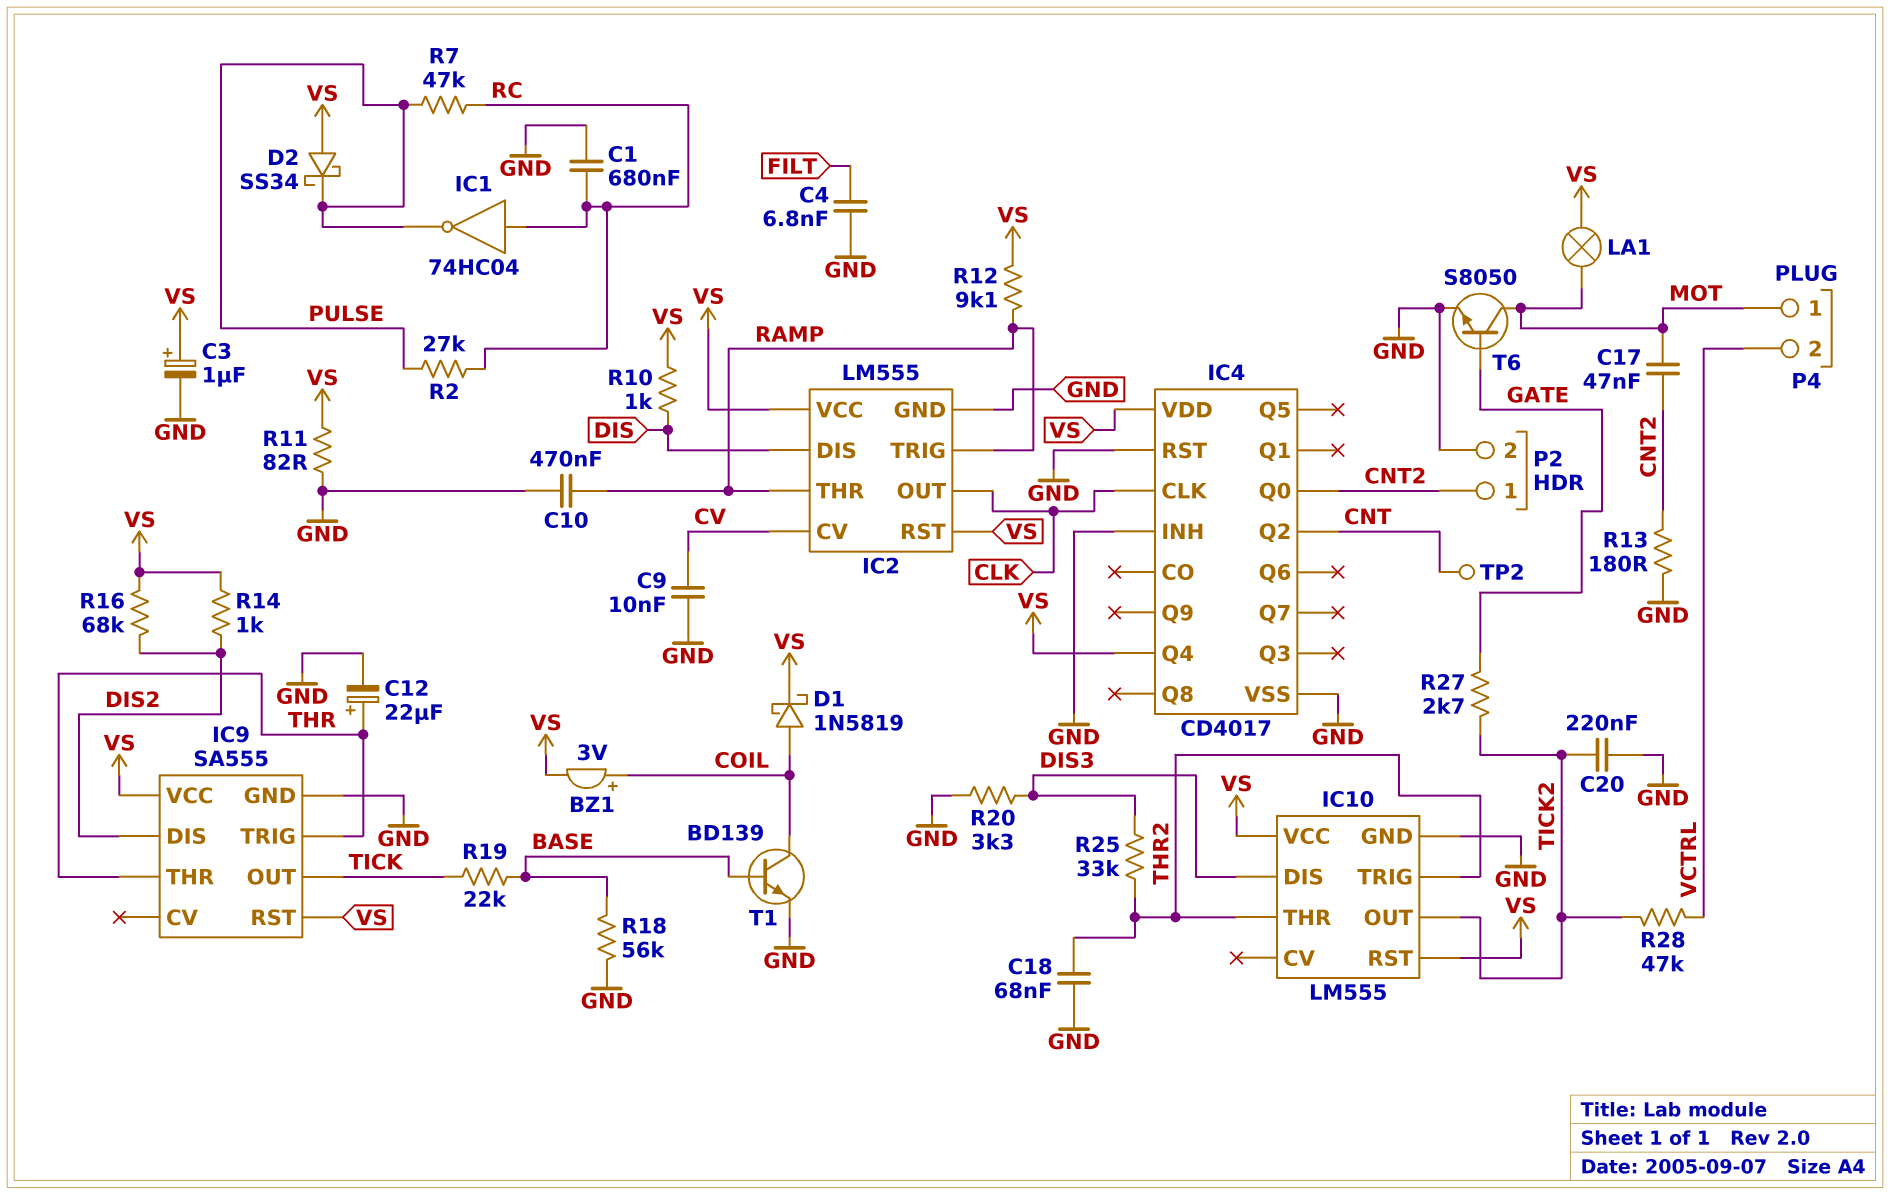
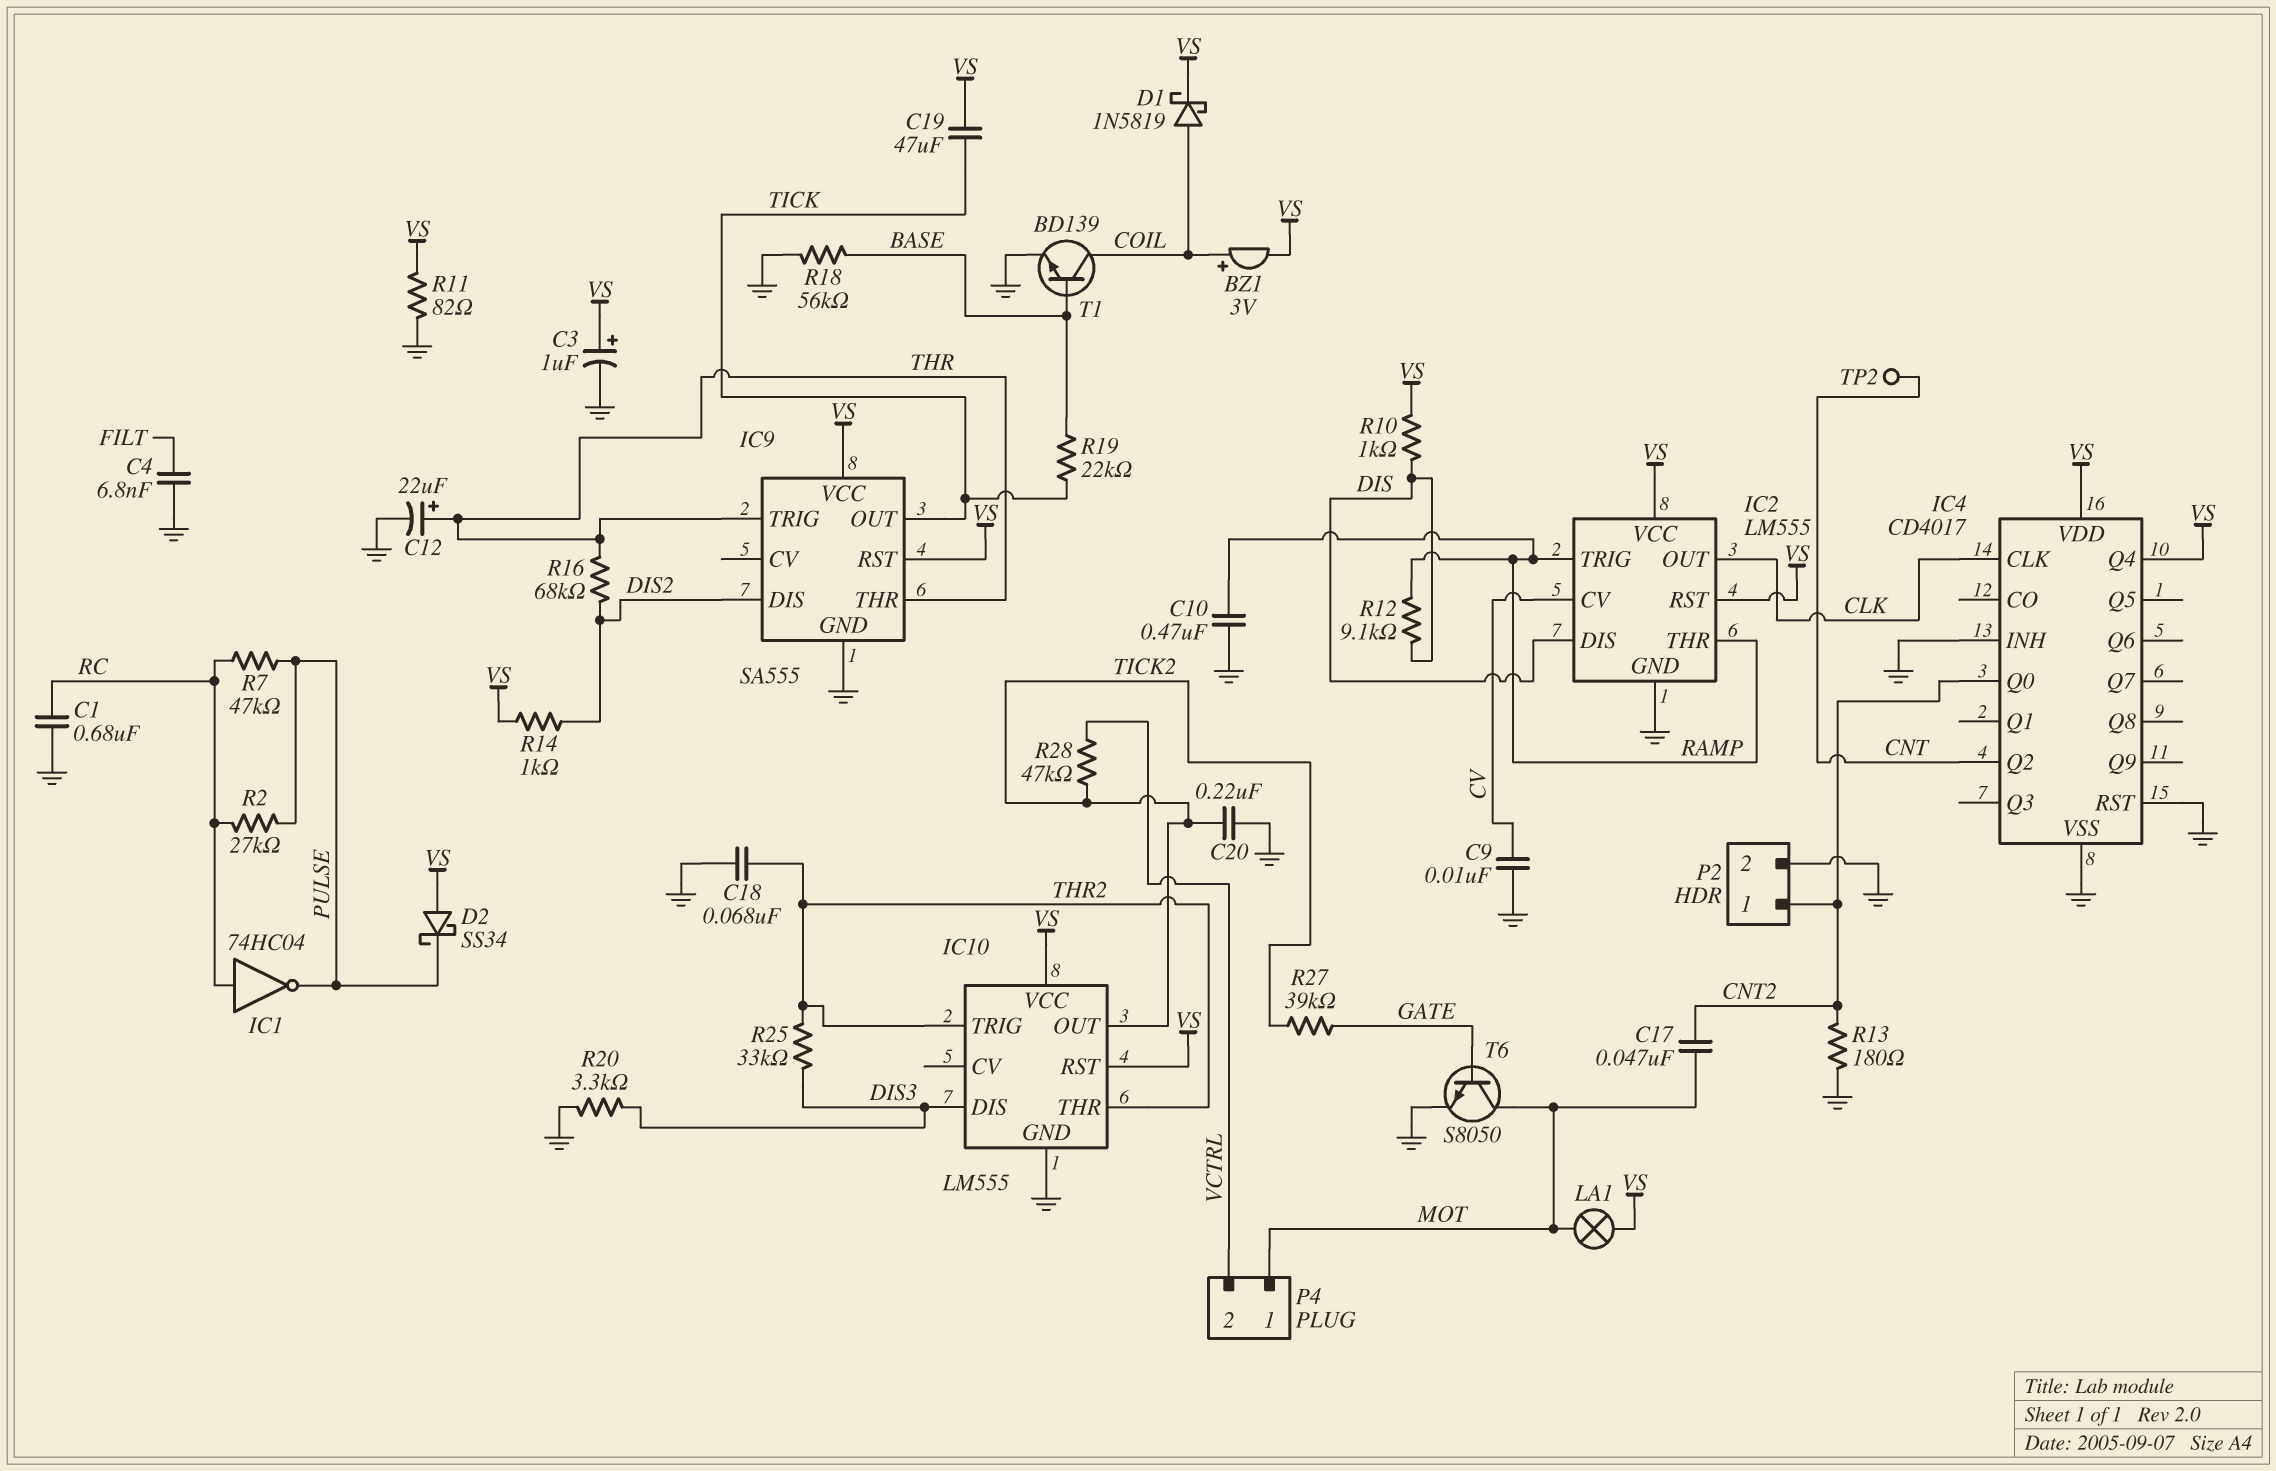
C19: none -> 47uF (TICK, VS)
R12: 9.1k (RAMP, VS) -> 9.1k (DIS, RAMP)
R16: 68k (DIS2, VS) -> 68k (DIS2, THR)
R27: 2.7k (GATE, TICK2) -> 39k (GATE, TICK2)

